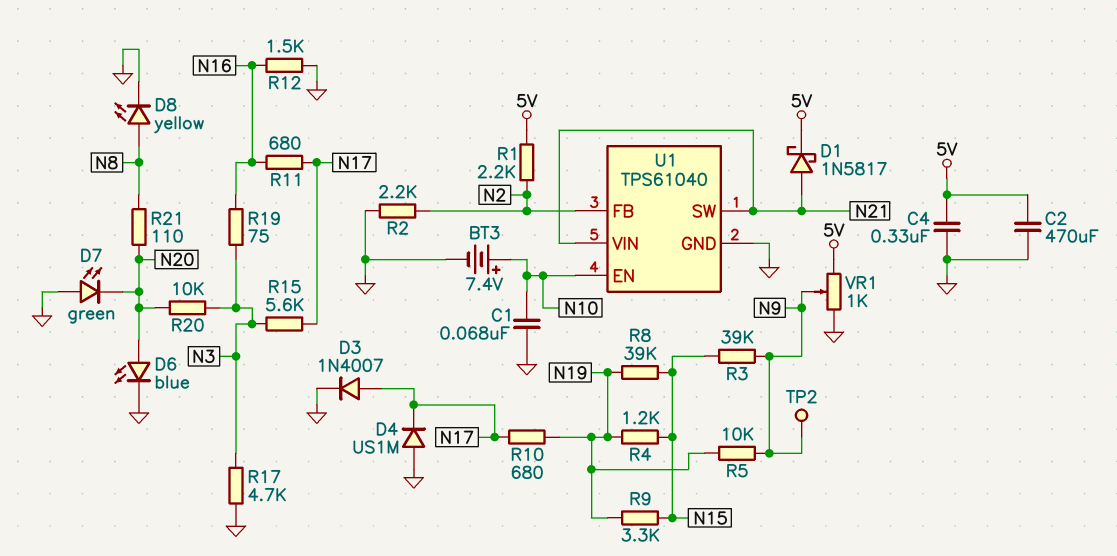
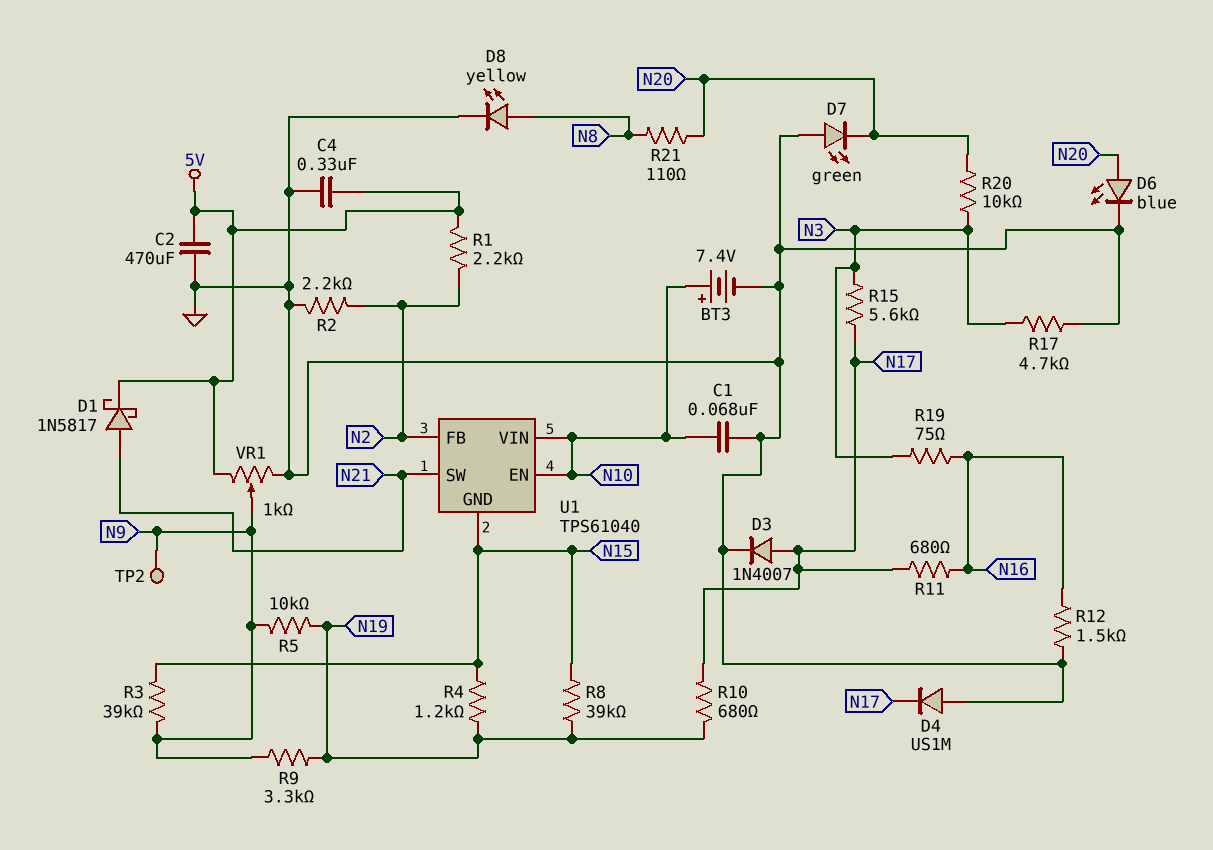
R9: 3.3k (N15, N19) -> 3.3k (N9, N19)
U1 pin GND: GND -> N15
U1 pin VIN: N21 -> N10

